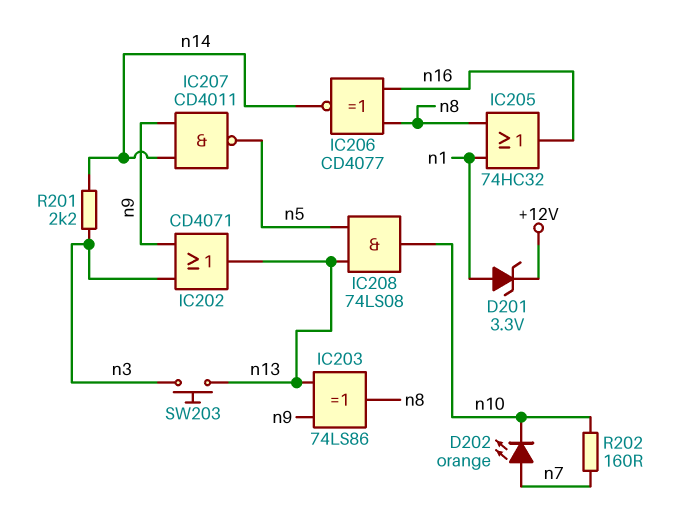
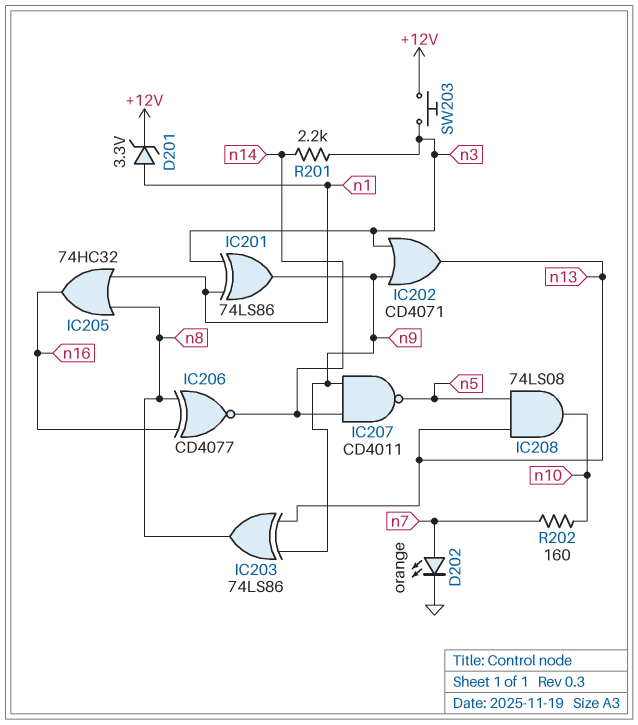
D202: LED orange (A n7, K n10) -> LED orange (A n7, K GND)
IC201: none -> XOR 74LS86 (in n1, in n3, out n9)
SW203: button (n3, n13) -> button (+12V, n3)

